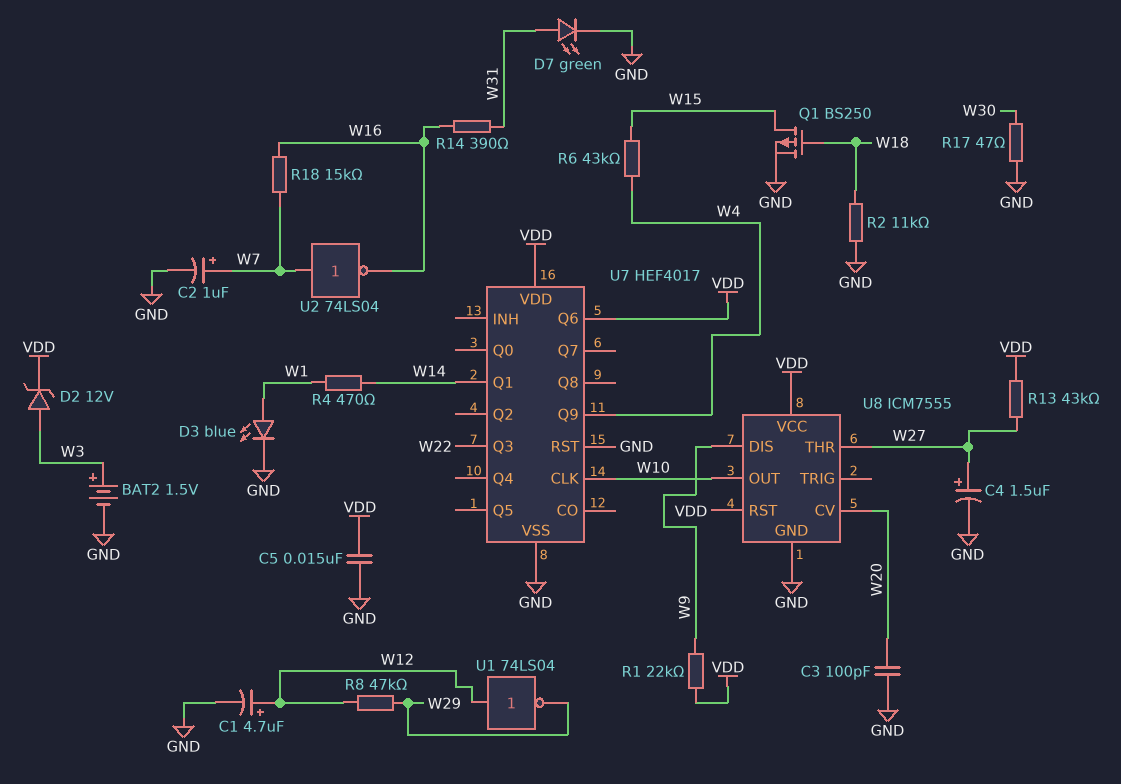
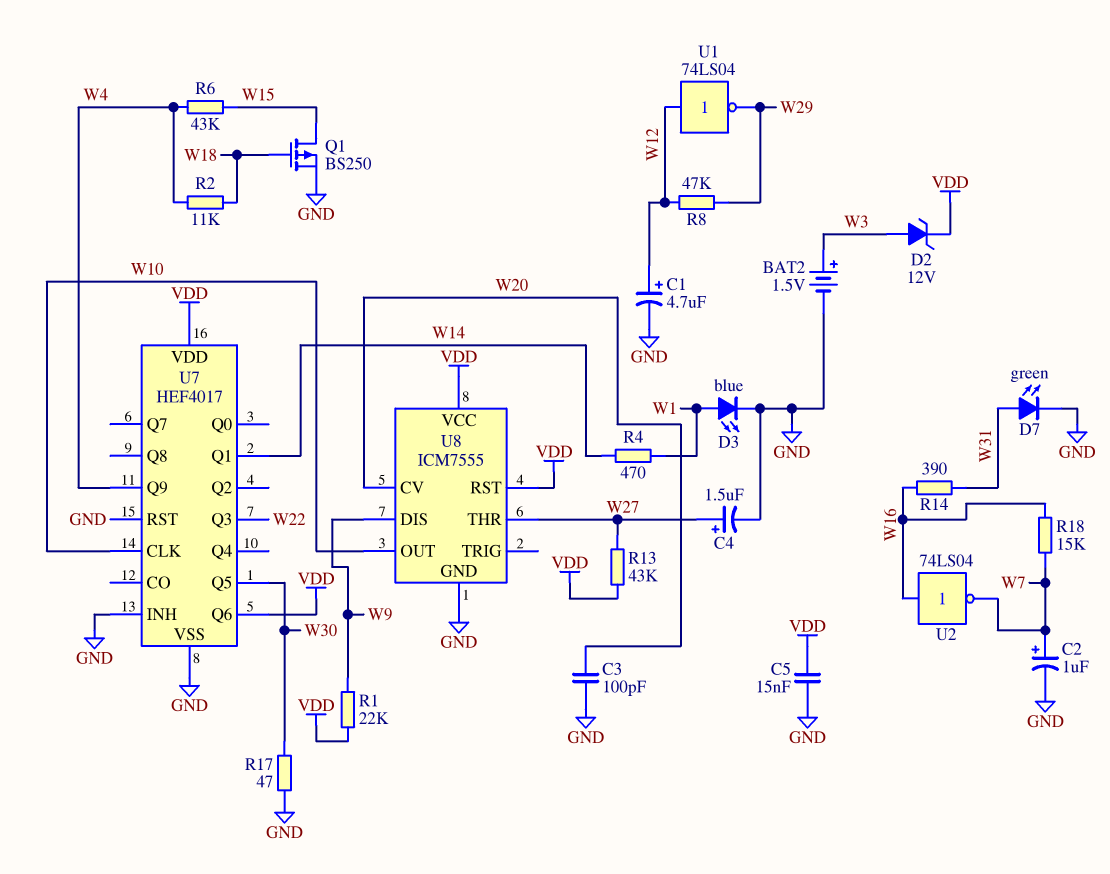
R2: 11k (GND, W18) -> 11k (W4, W18)
U2: NOT 74LS04 (in W7, out W16) -> NOT 74LS04 (in W16, out W7)
U7 pin INH: none -> GND
U7 pin Q5: none -> W30

